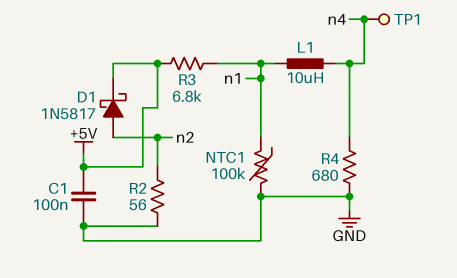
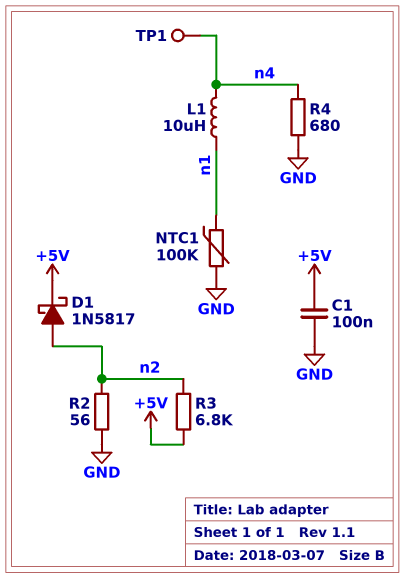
R3: 6.8k (+5V, n1) -> 6.8k (+5V, n2)

